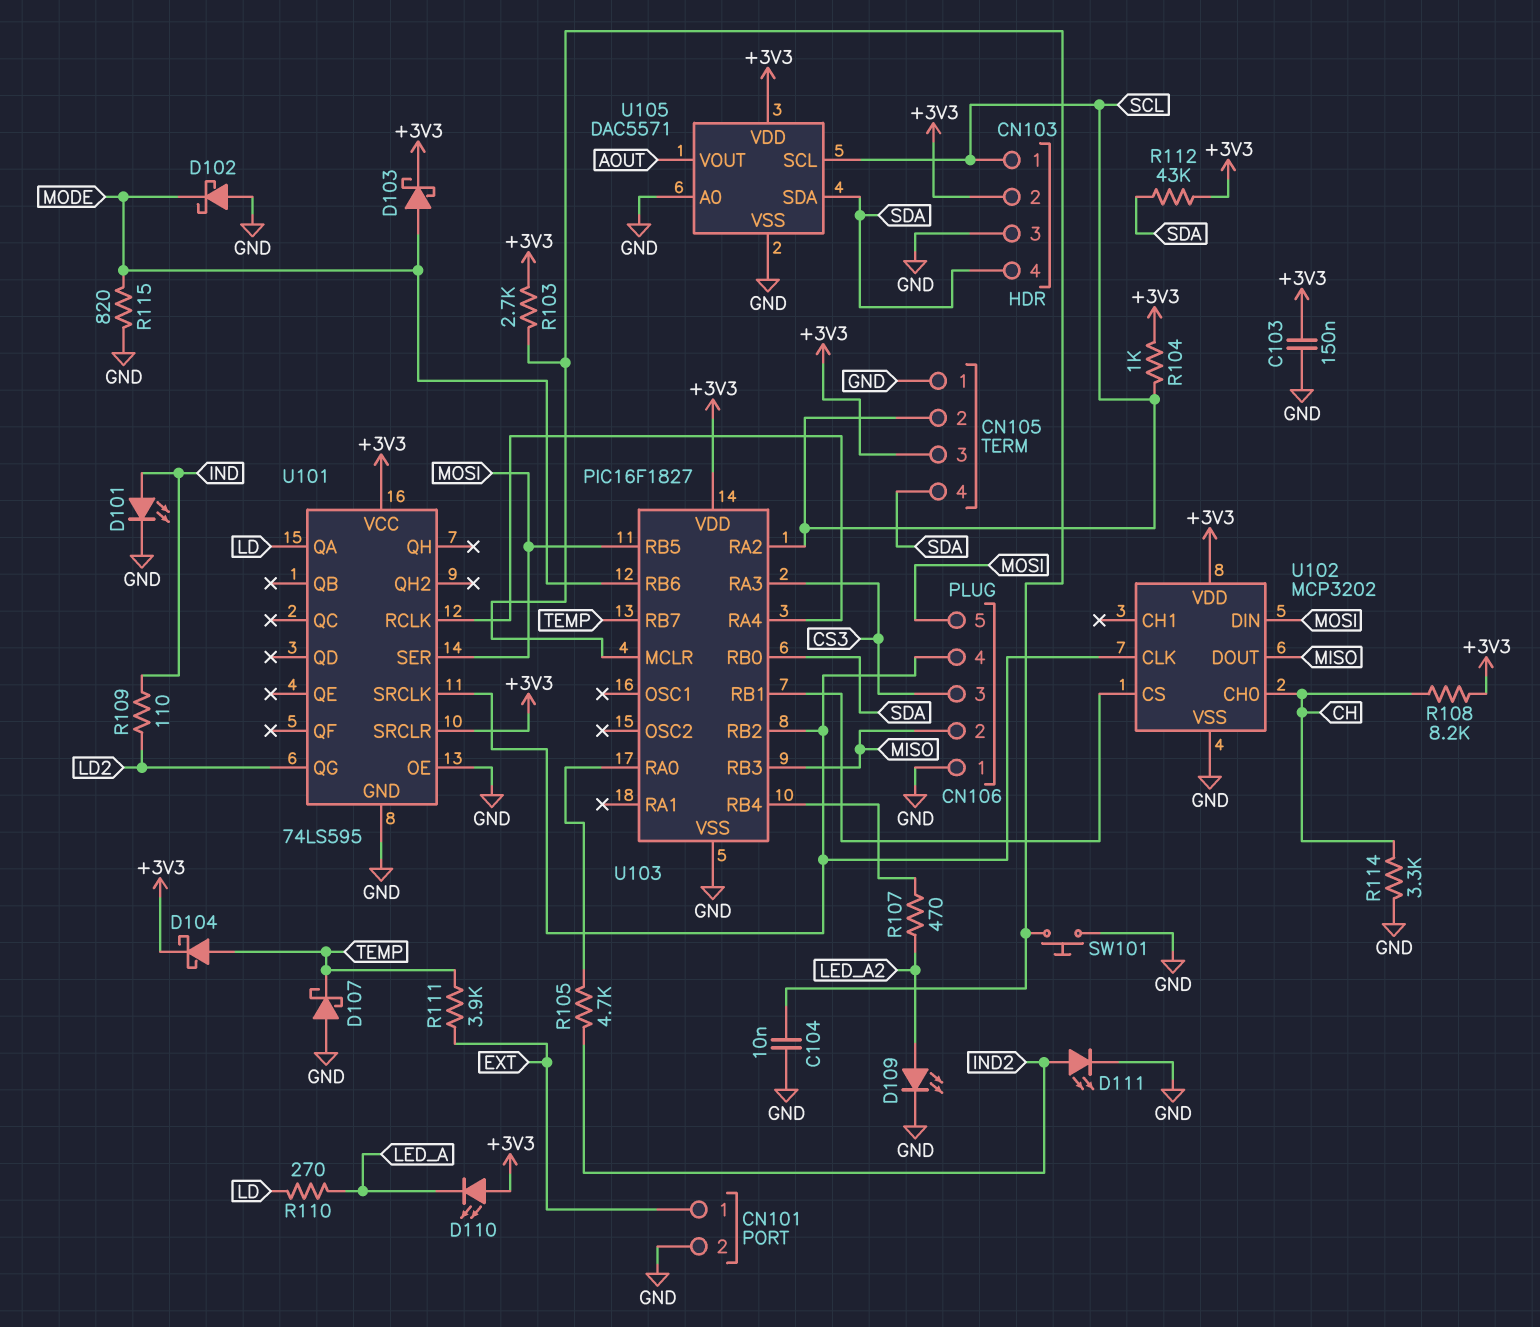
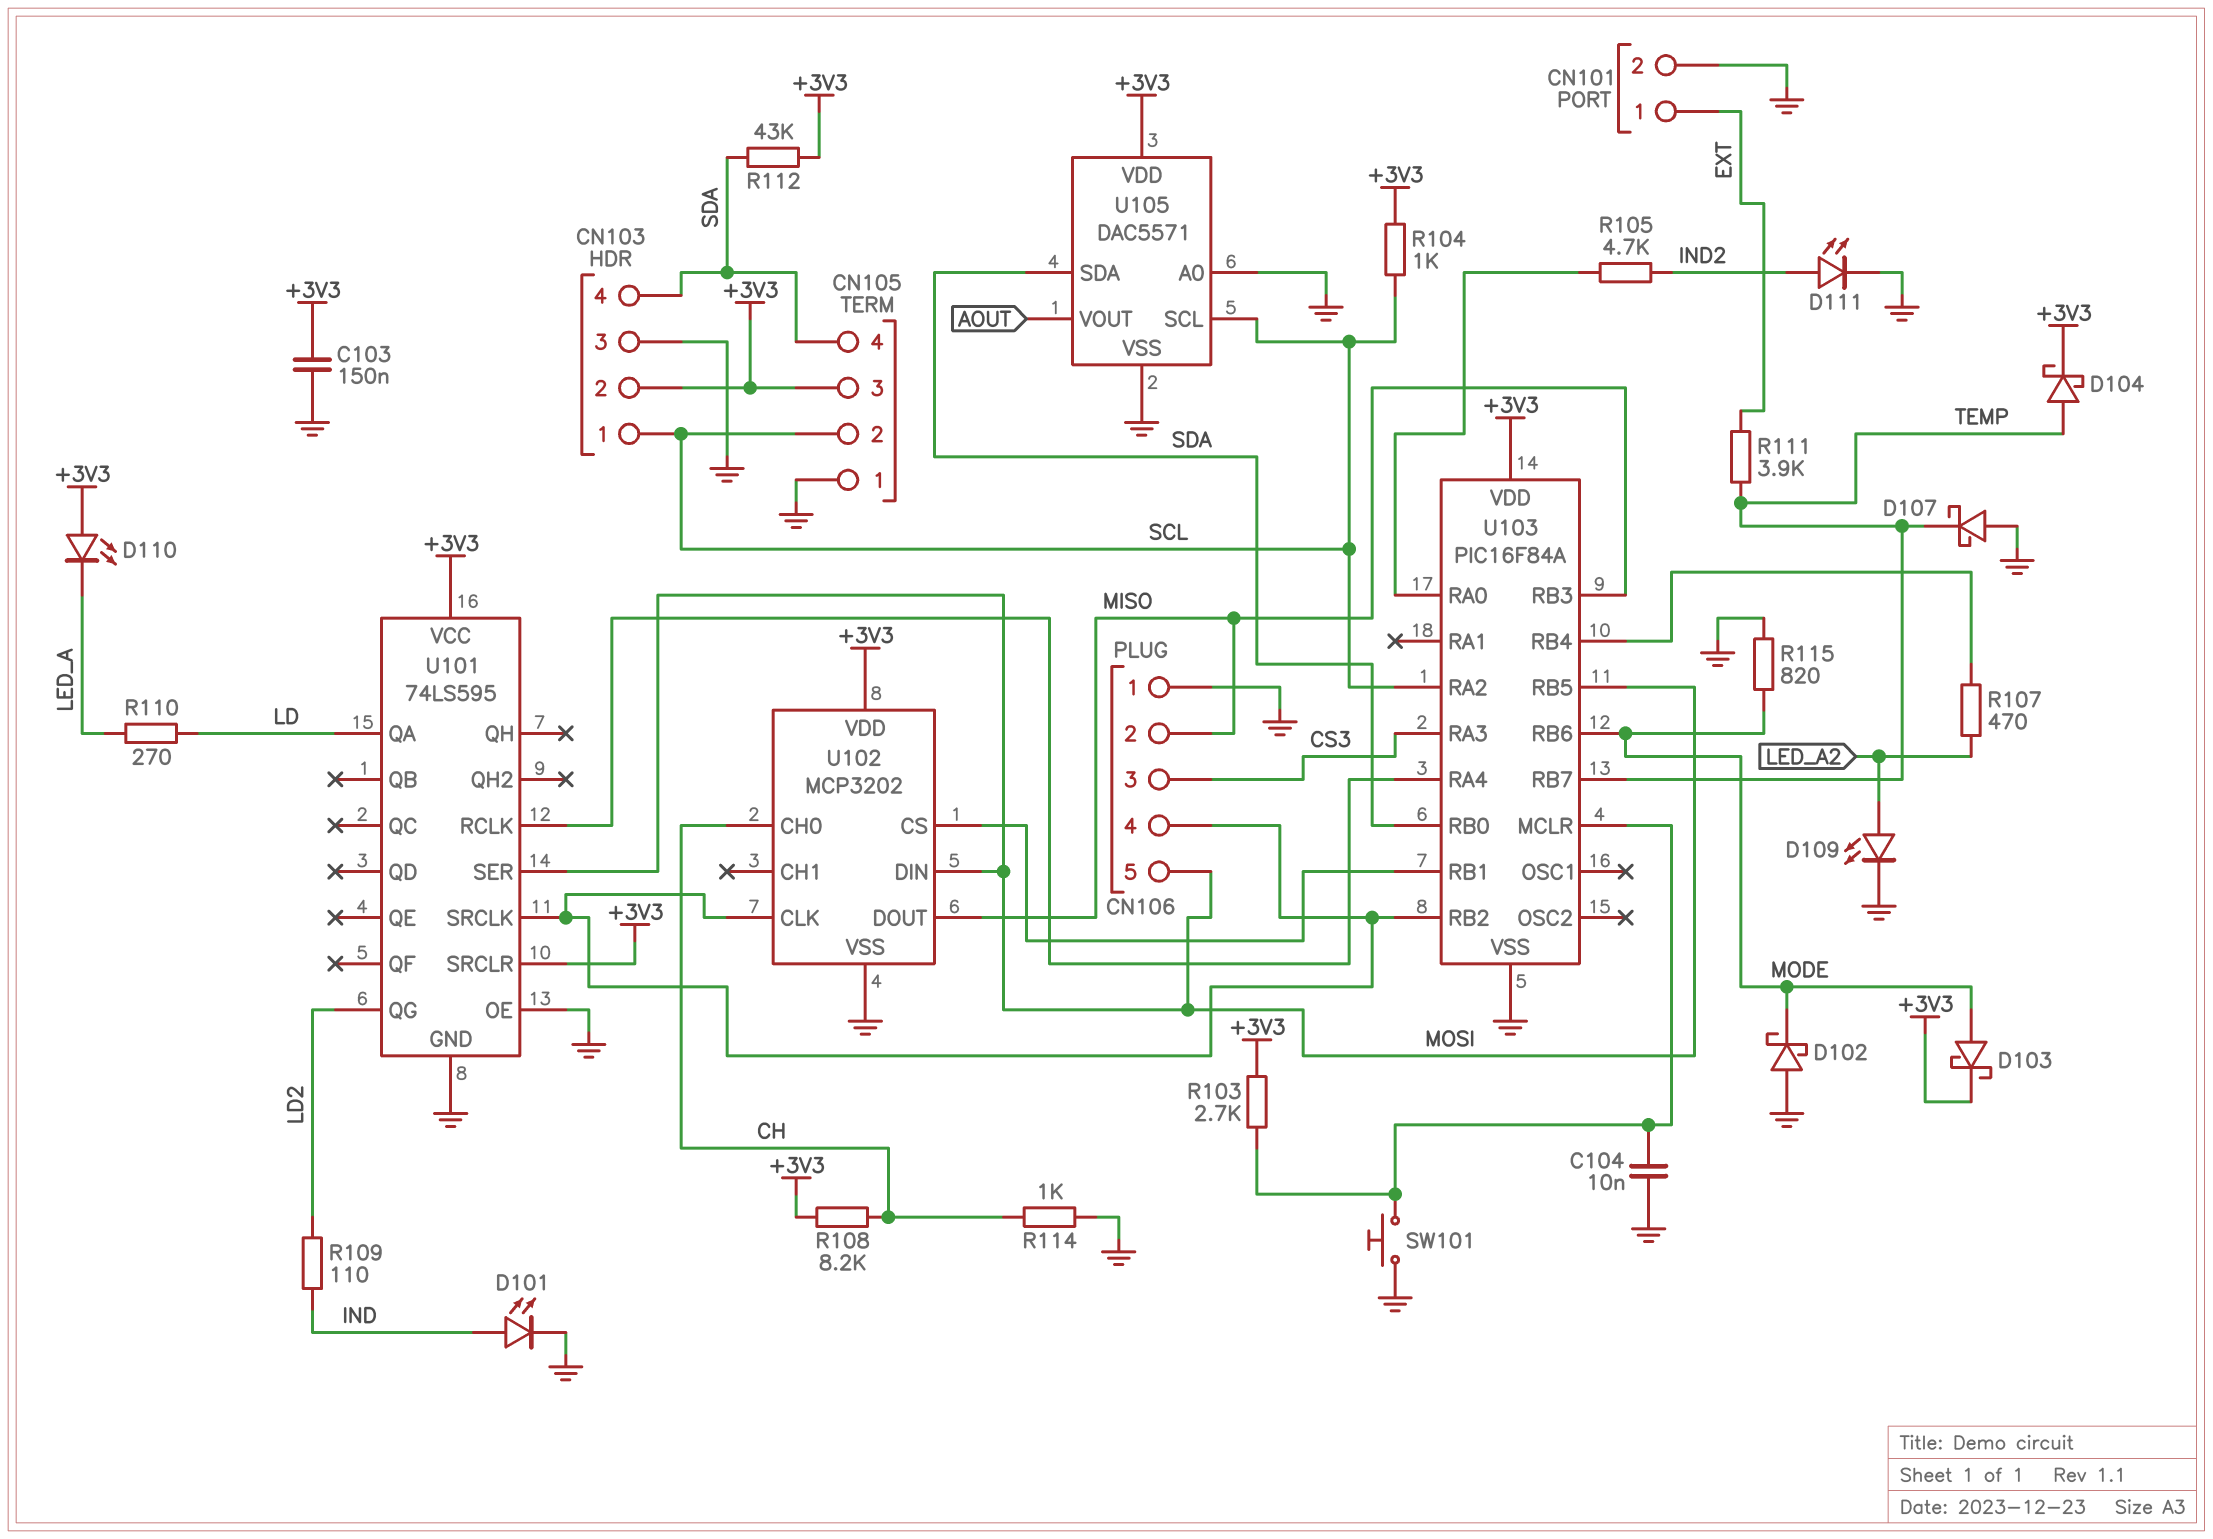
R114: 3.3k (CH, GND) -> 1k (CH, GND)
U103: PIC16F1827 -> PIC16F84A

